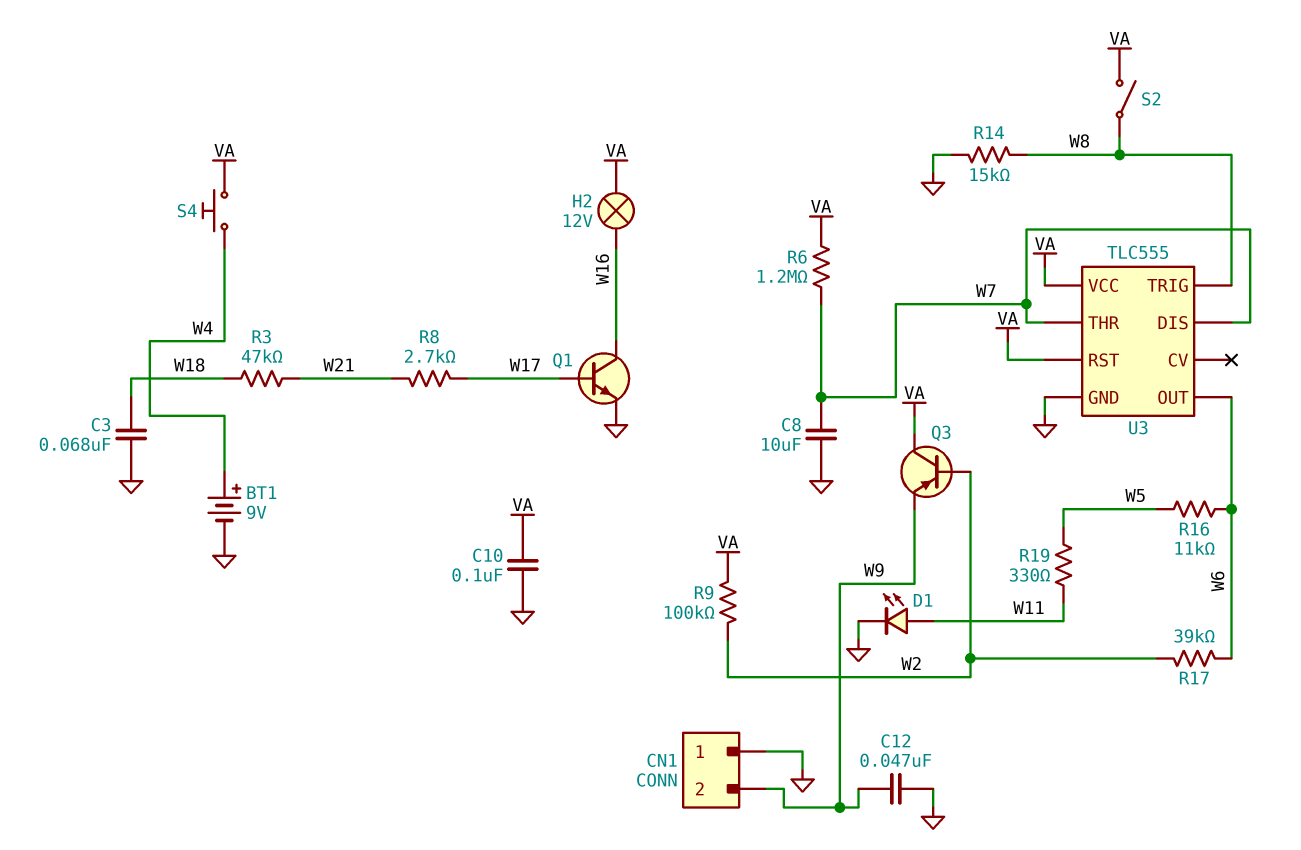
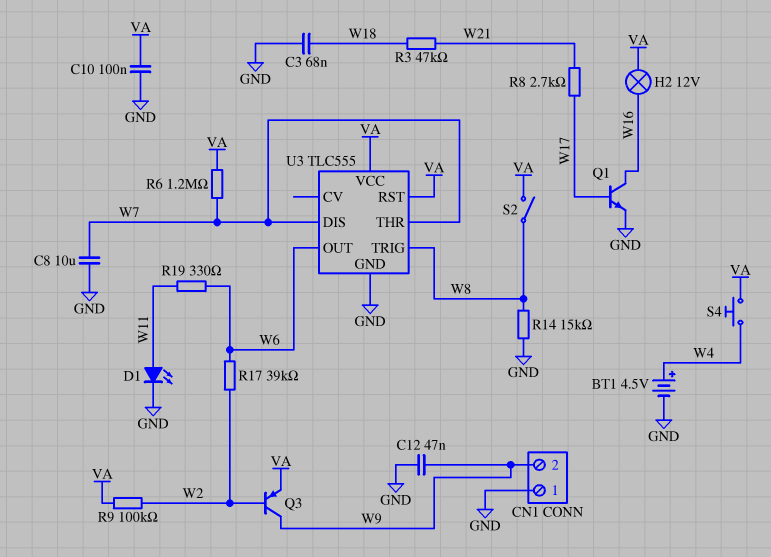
BT1: 9V (plus W4, minus GND) -> 4.5V (plus W4, minus GND)
Q3: PNP (B W2, C VA, E W9) -> PNP (B W2, C W9, E VA)
R16: 11k (W5, W6) -> none
R19: 330 (W5, W11) -> 330 (W6, W11)

